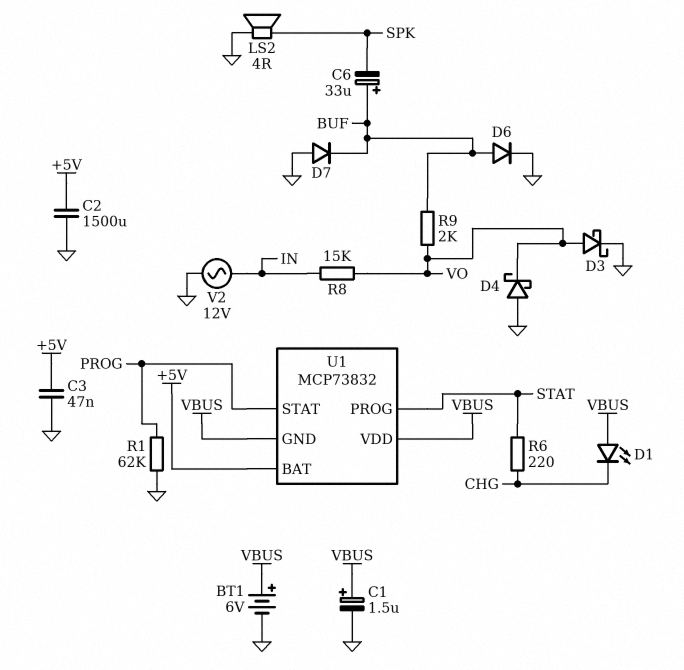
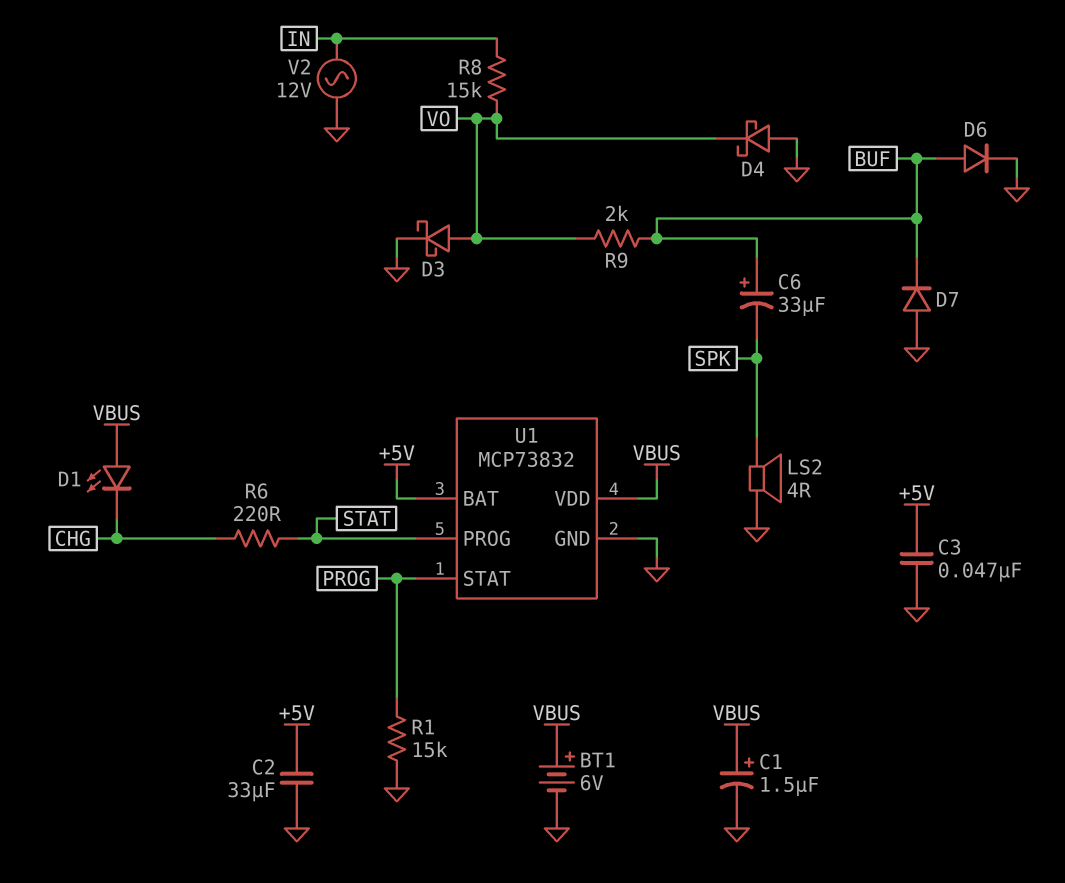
C2: 1500uF (+5V, GND) -> 33uF (+5V, GND)
R1: 62k (GND, PROG) -> 15k (GND, PROG)
U1 pin GND: VBUS -> GND

